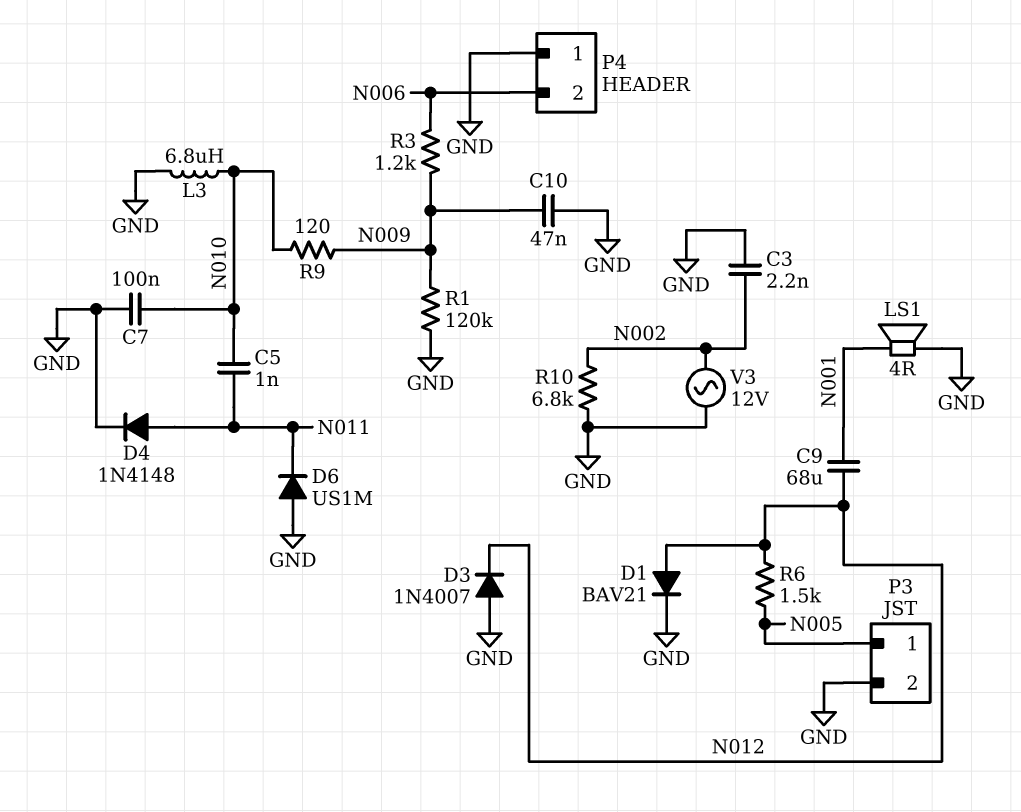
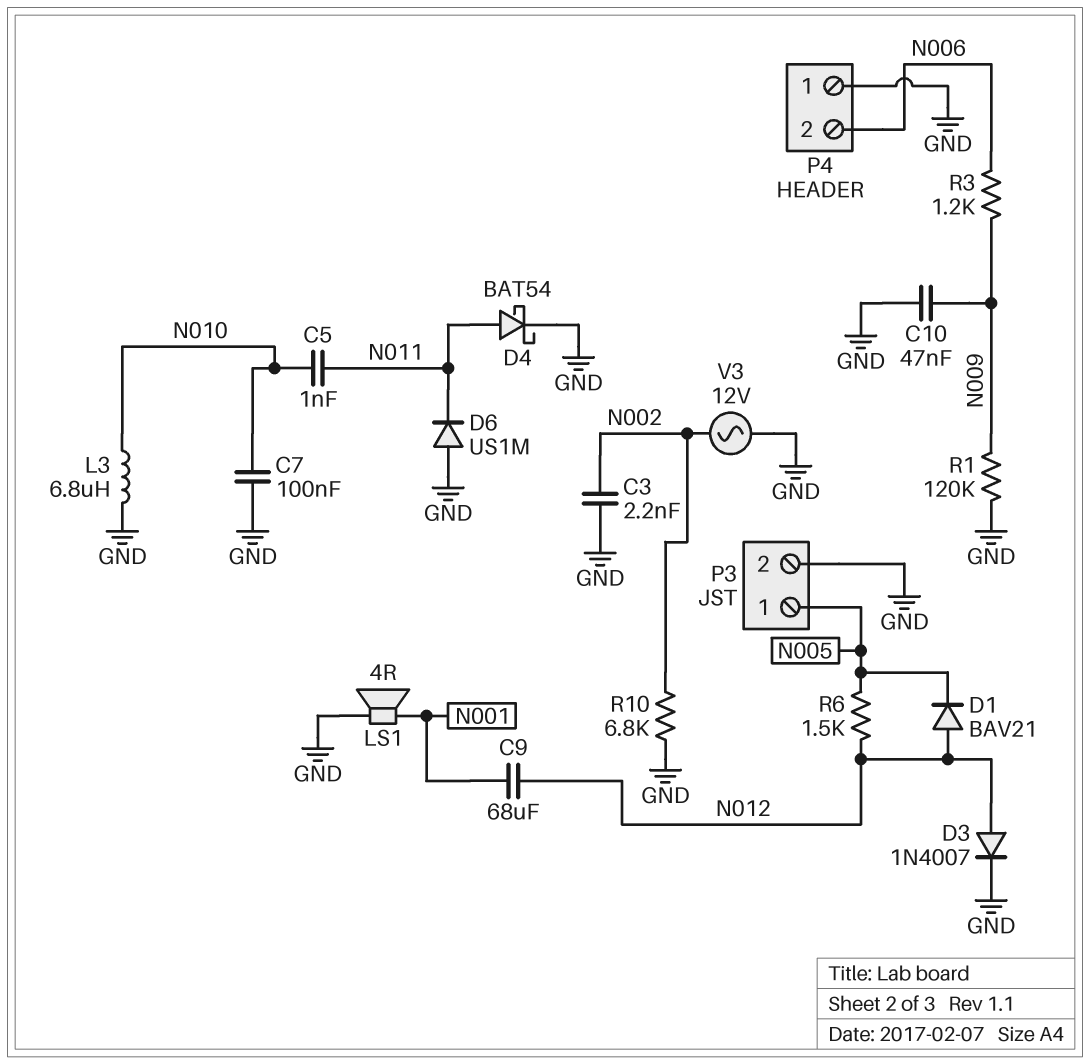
D1: diode BAV21 (A N012, K GND) -> diode BAV21 (A N012, K N005)
D3: diode 1N4007 (A GND, K N012) -> diode 1N4007 (A N012, K GND)
D4: diode 1N4148 (A N011, K GND) -> schottky BAT54 (A N011, K GND)
R9: 120 (N009, N010) -> none

